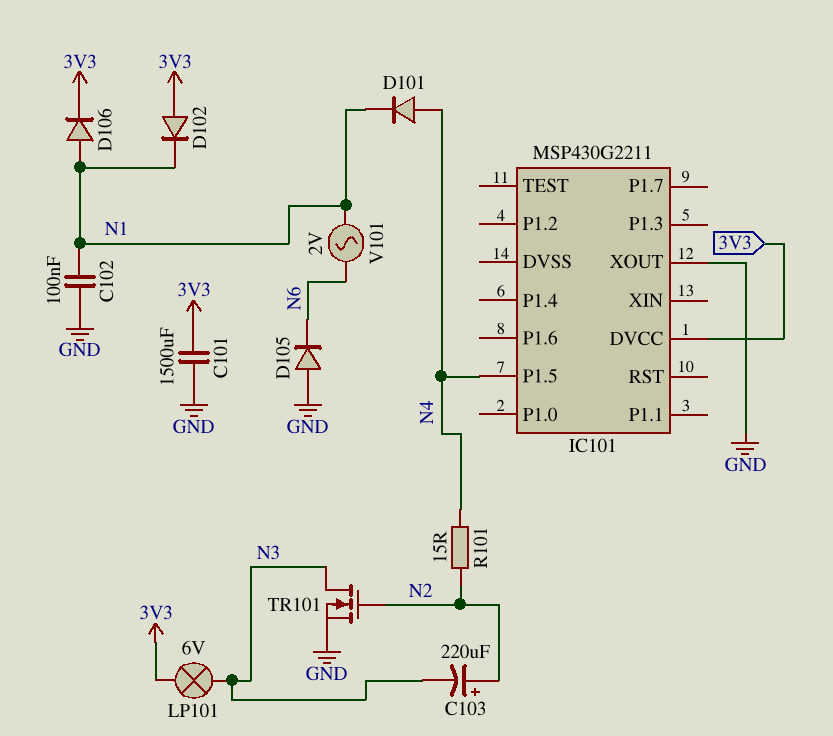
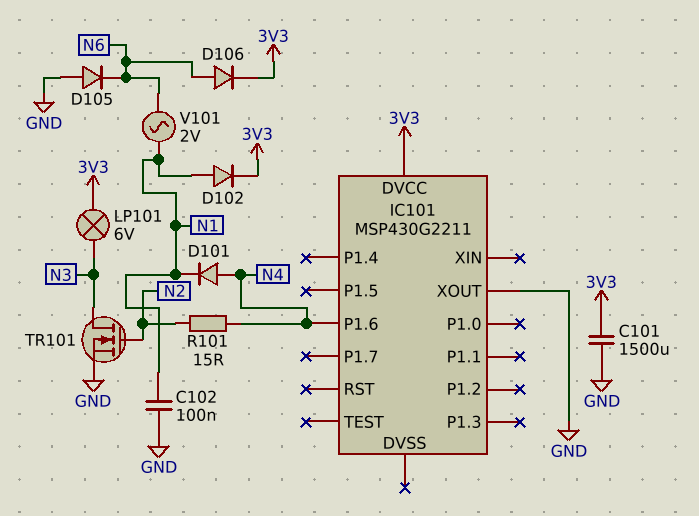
C103: 220uF (plus N2, minus N3) -> none
D102: diode (A 3V3, K N1) -> diode (A N1, K 3V3)
D106: diode (A N1, K 3V3) -> diode (A N6, K 3V3)
IC101 pin P1.5: N4 -> none
IC101 pin P1.6: none -> N4

